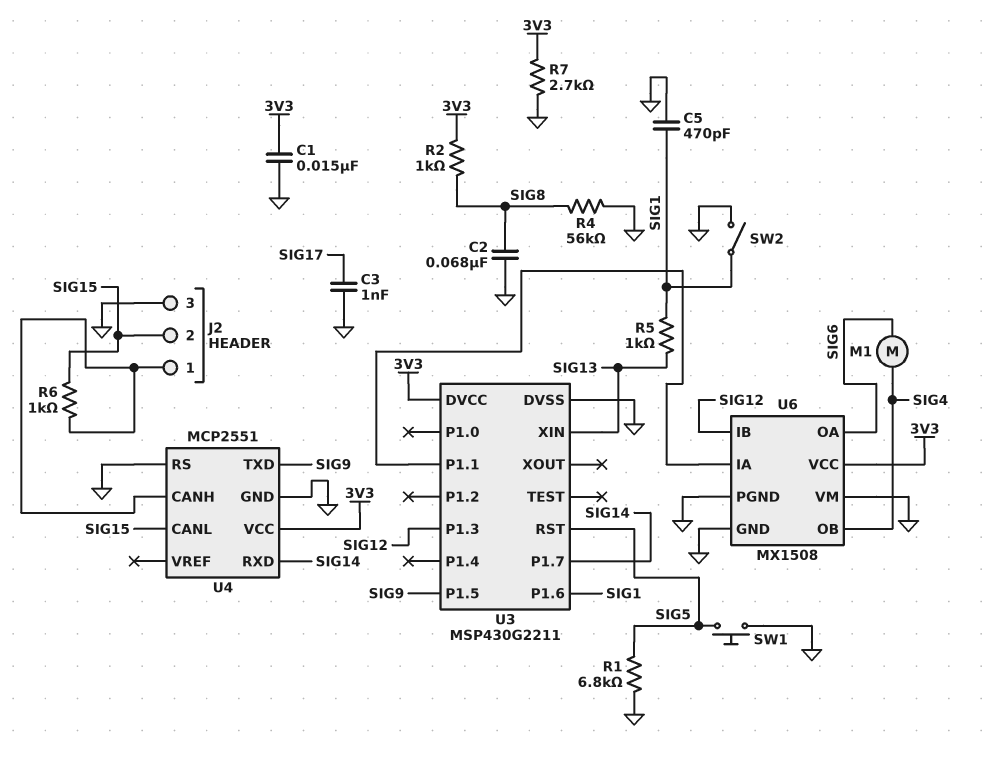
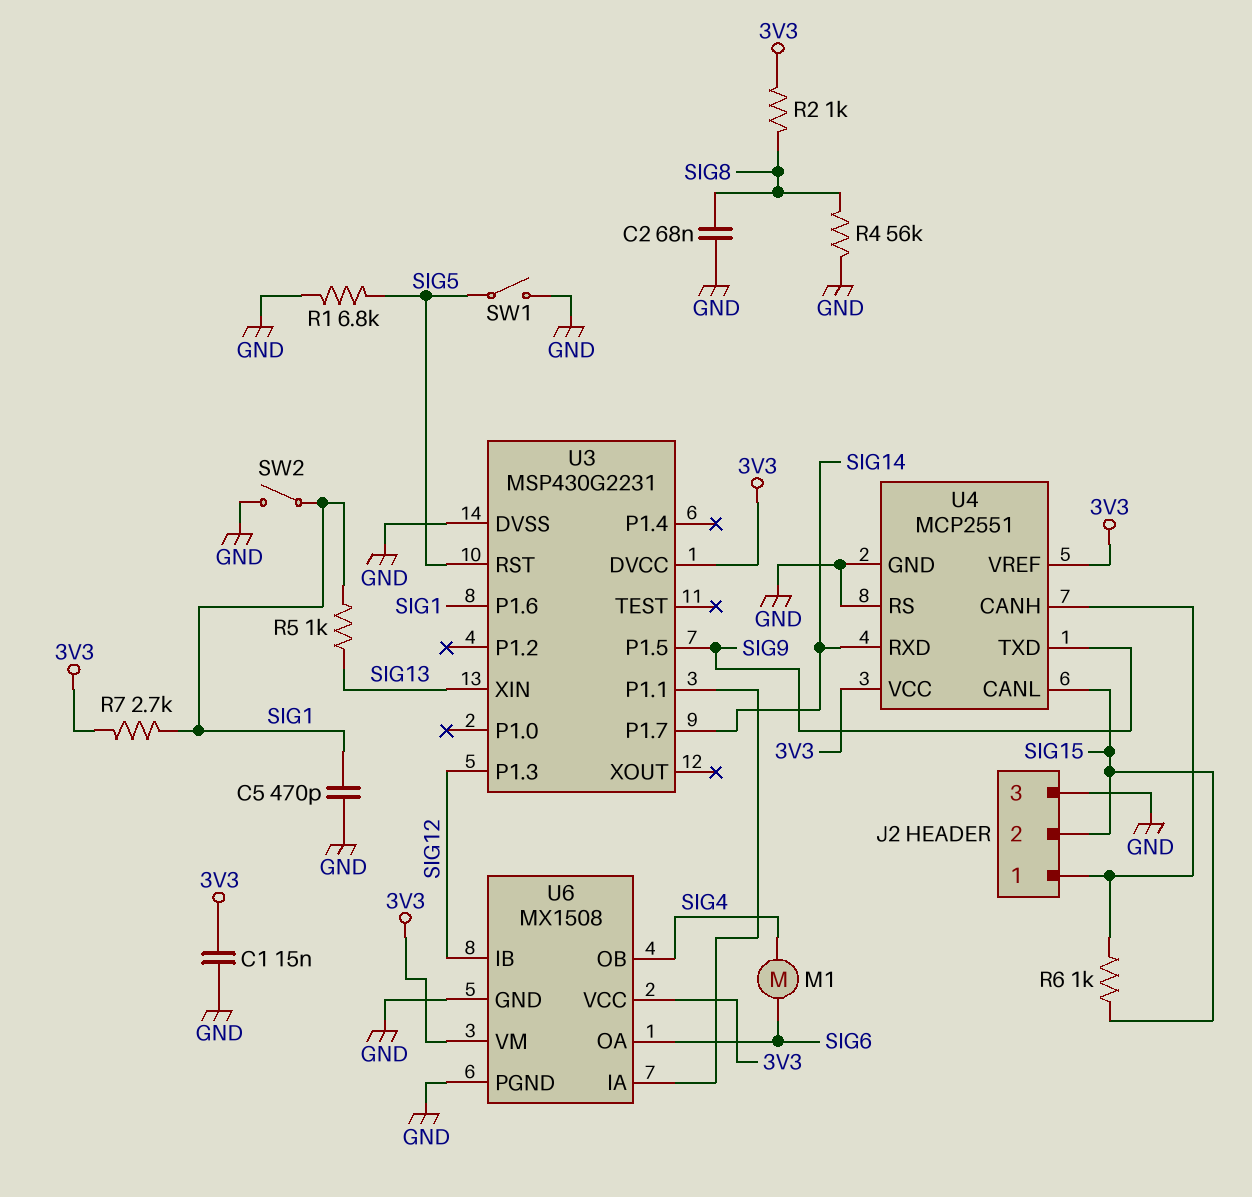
C3: 1nF (GND, SIG17) -> none
R7: 2.7k (3V3, GND) -> 2.7k (3V3, SIG1)
SW1: button (GND, SIG5) -> switch (GND, SIG5)
U3: MSP430G2211 -> MSP430G2231
U4 pin VREF: none -> 3V3
U6 pin VM: GND -> 3V3

